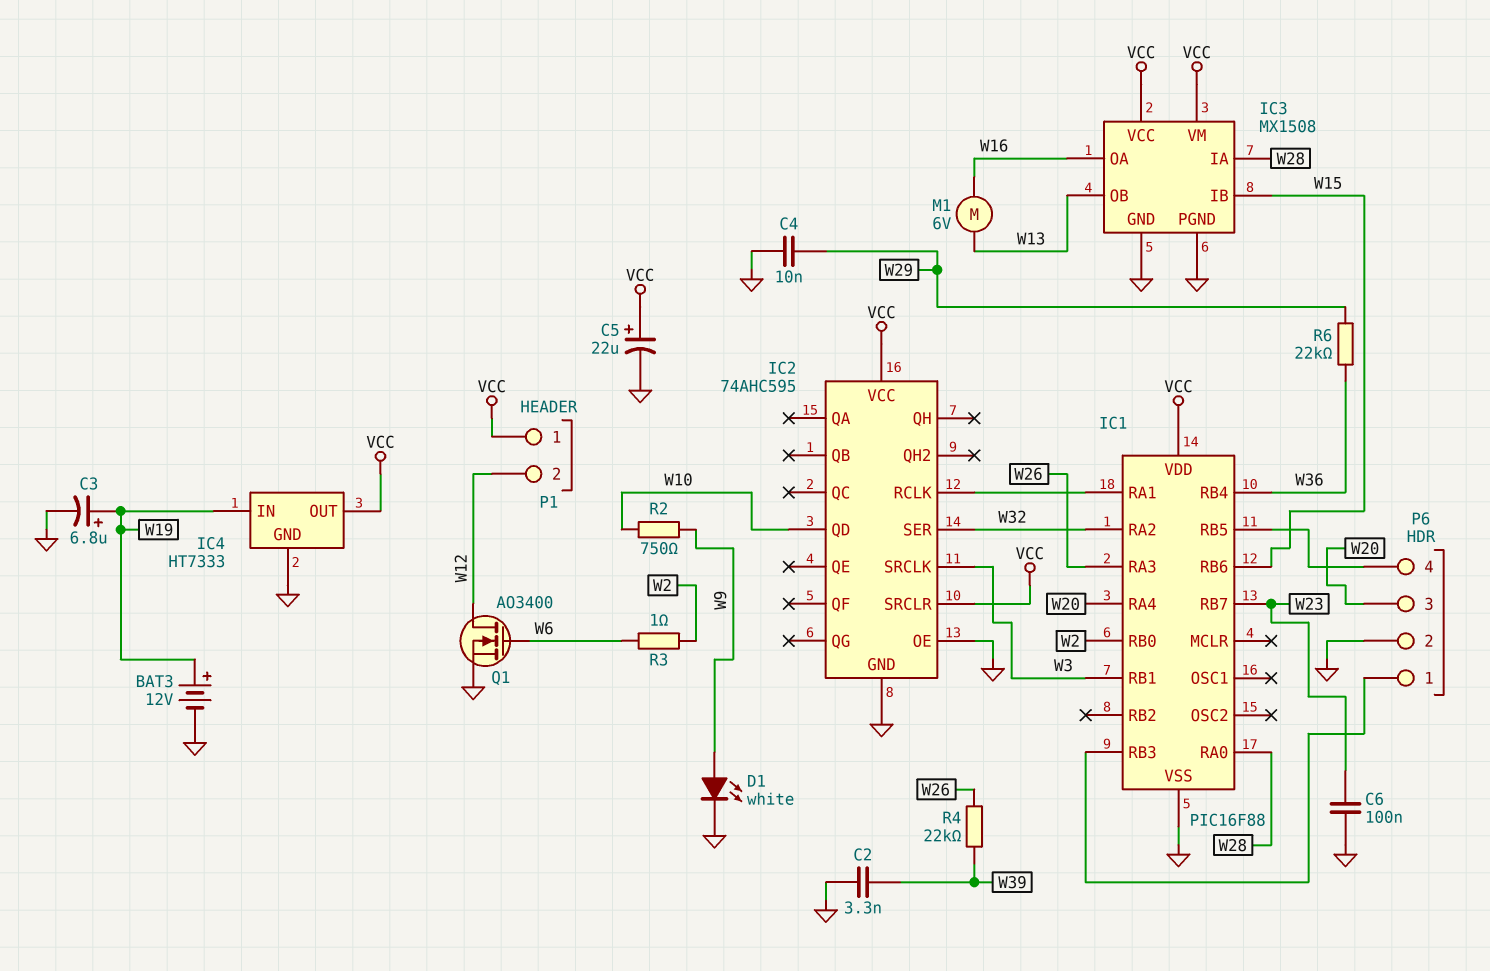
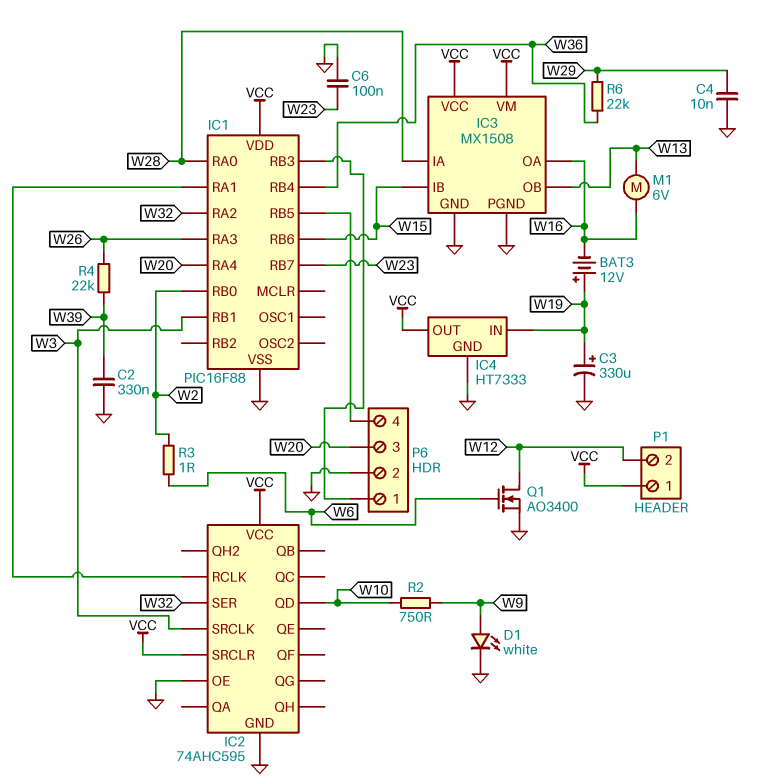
BAT3: 12V (plus W19, minus GND) -> 12V (plus W19, minus W16)
C2: 3.3nF (GND, W39) -> 330nF (GND, W39)
C3: 6.8uF (plus W19, minus GND) -> 330uF (plus W19, minus GND)
C5: 22uF (plus VCC, minus GND) -> none

